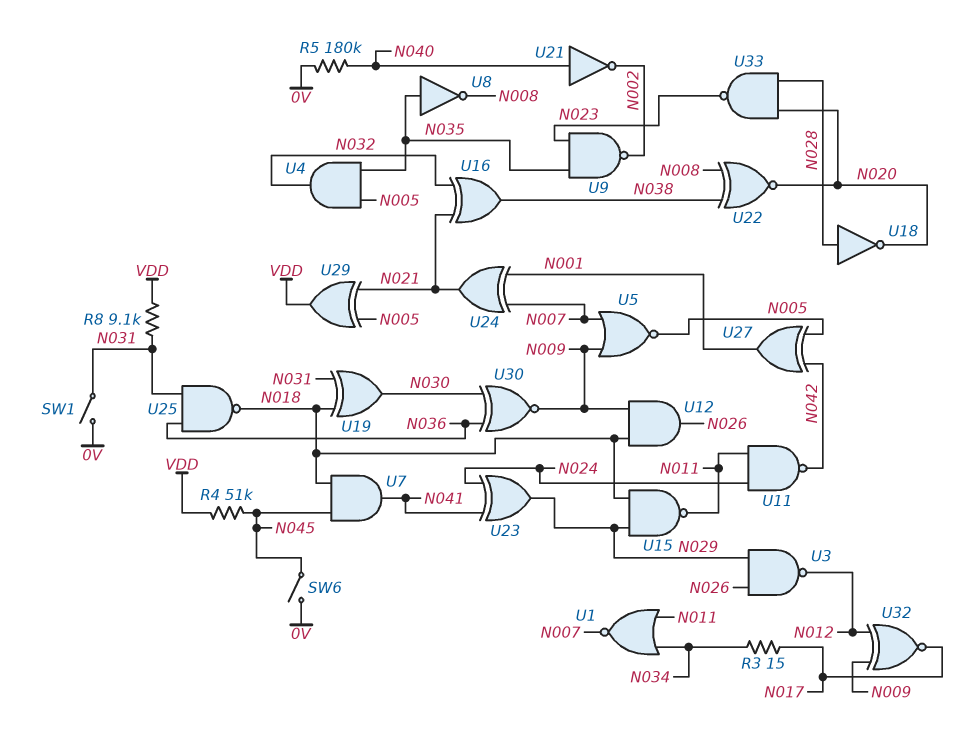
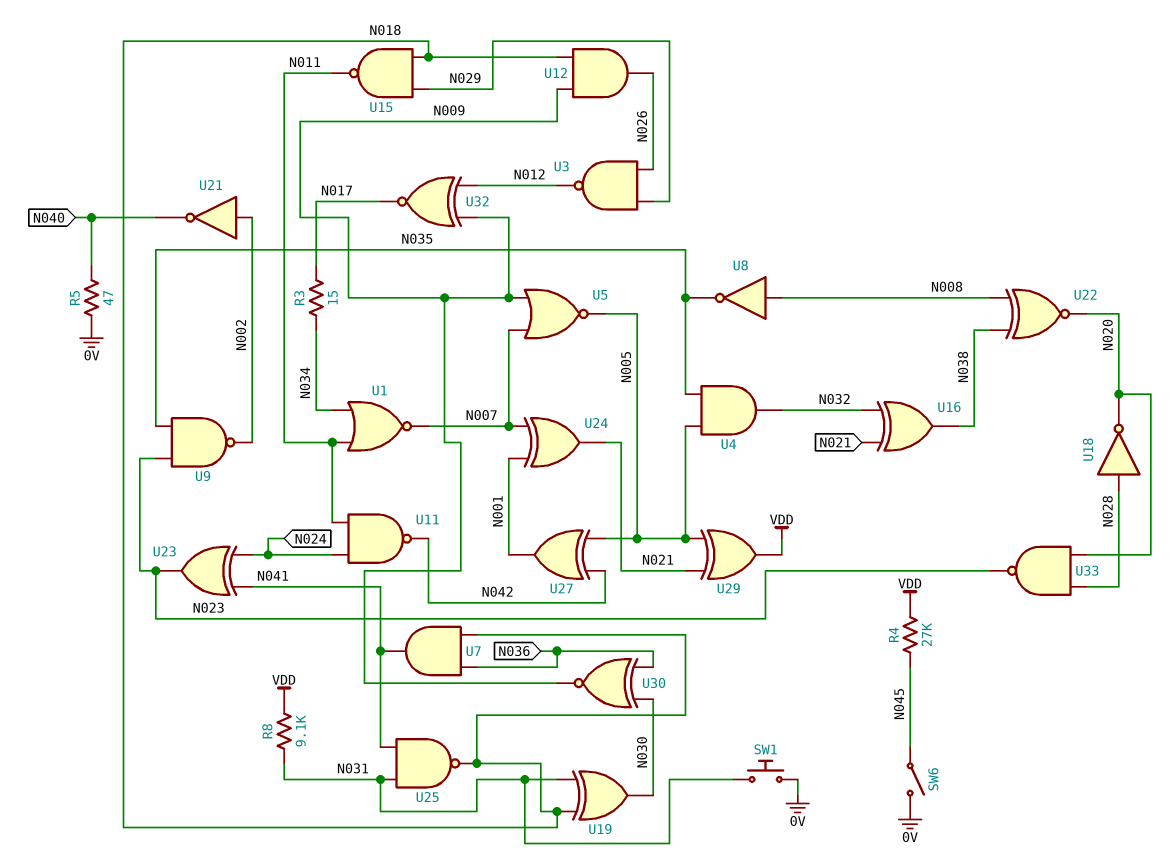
R4: 51k (N045, VDD) -> 27k (N045, VDD)
R5: 180k (0V, N040) -> 47 (0V, N040)
SW1: switch (0V, N031) -> button (0V, N031)
U7: AND (in N018, in N045, out N041) -> AND (in N018, in N036, out N041)
U8: NOT (in N035, out N008) -> NOT (in N008, out N035)
U21: NOT (in N040, out N002) -> NOT (in N002, out N040)
U23: XOR (in N024, in N041, out N029) -> XOR (in N024, in N041, out N023)
U25: NAND (in N031, in N036, out N018) -> NAND (in N031, in N041, out N018)

